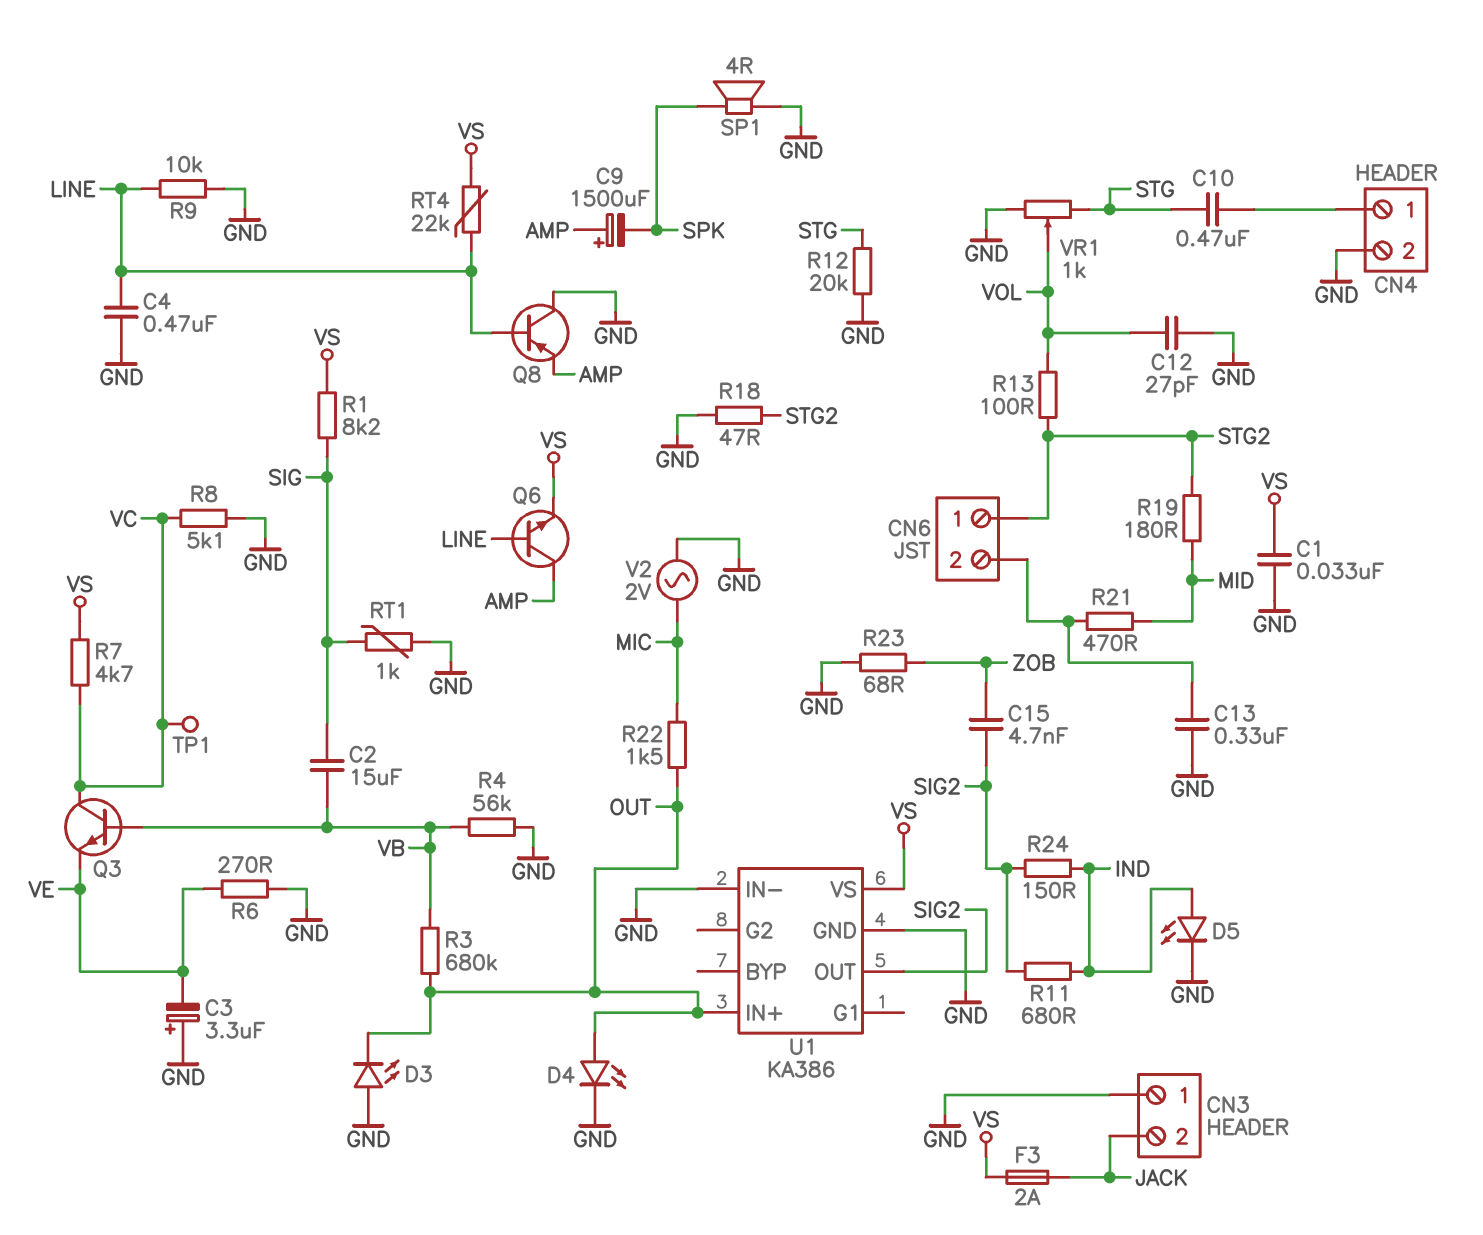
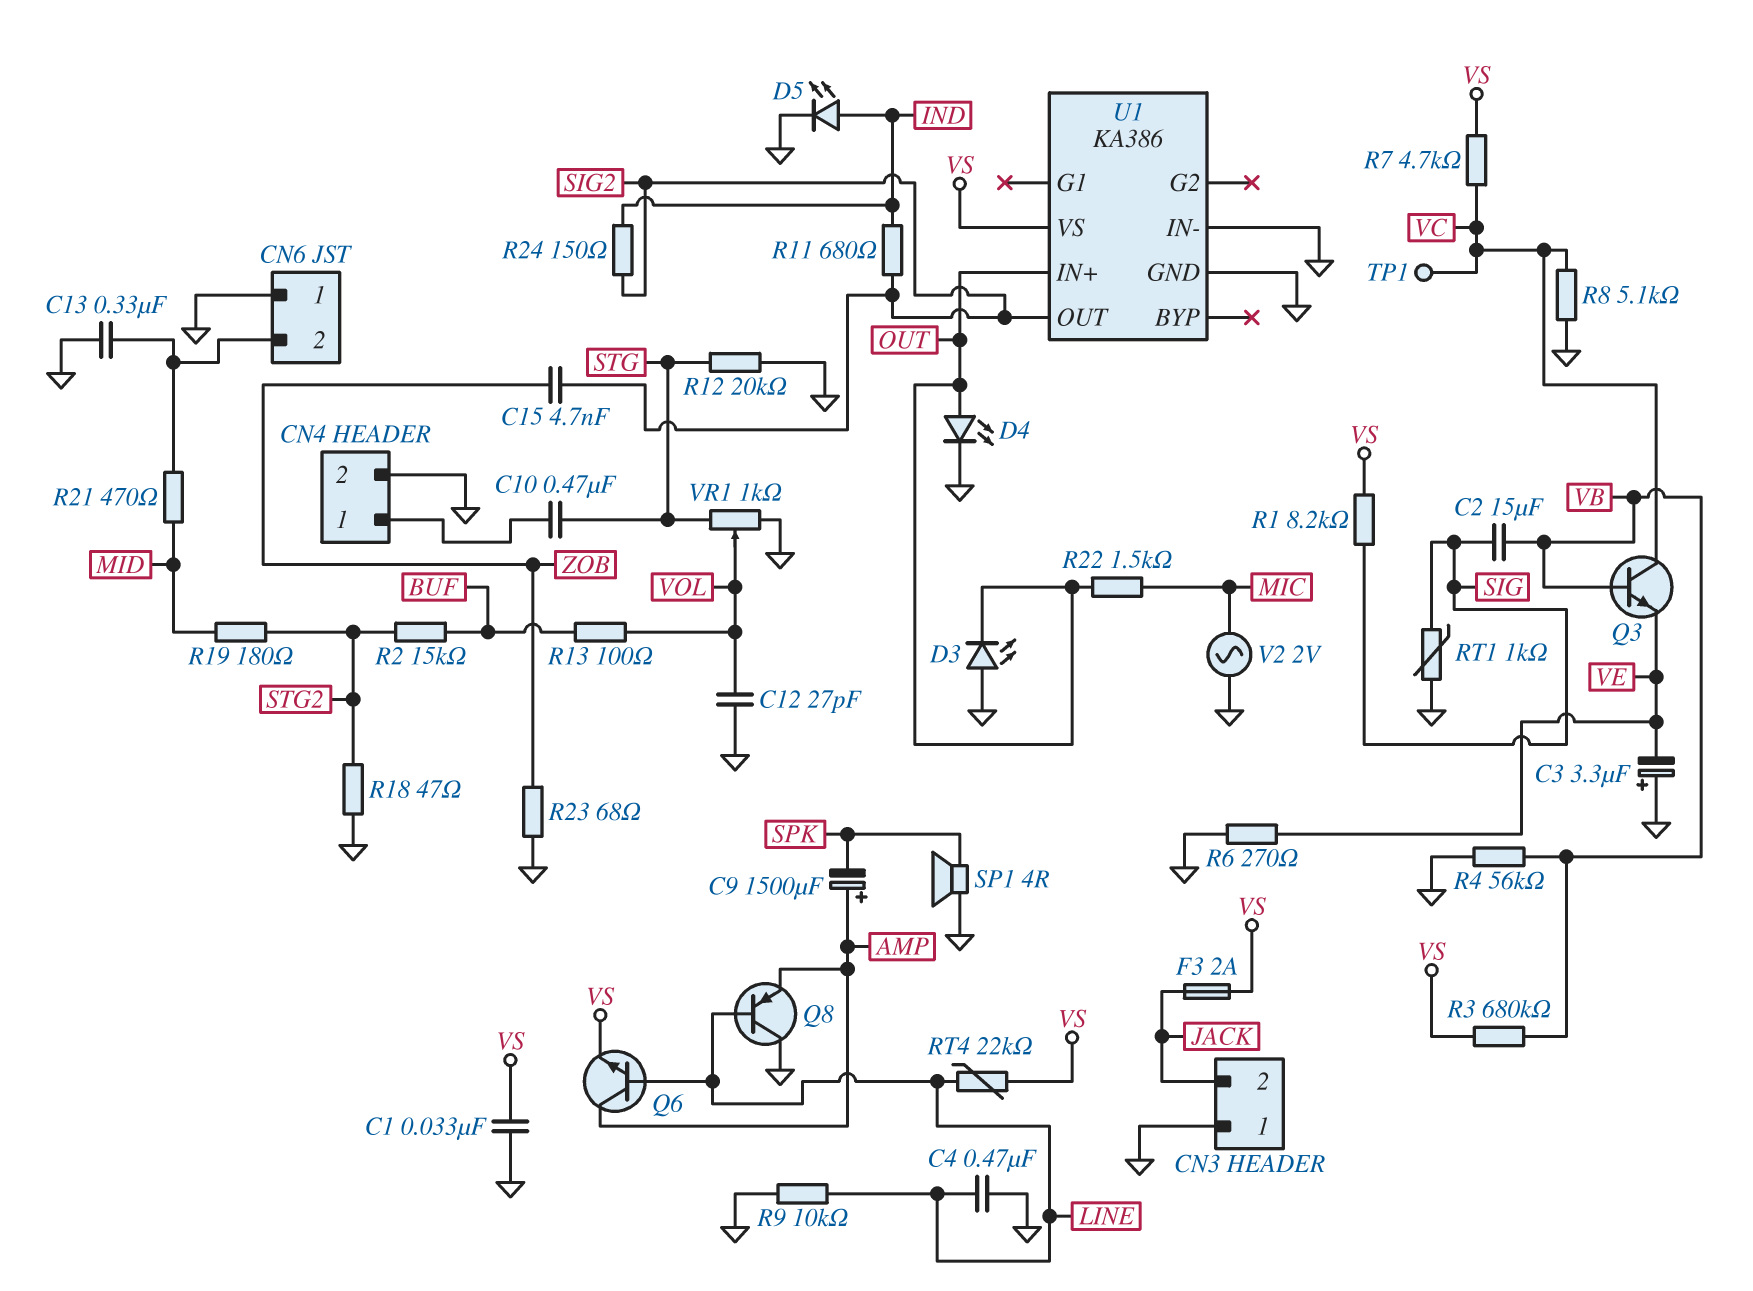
CN6 pin 1: STG2 -> GND
R2: none -> 15k (BUF, STG2)
R3: 680k (OUT, VB) -> 680k (VB, VS)
R13: 100 (STG2, VOL) -> 100 (BUF, VOL)

